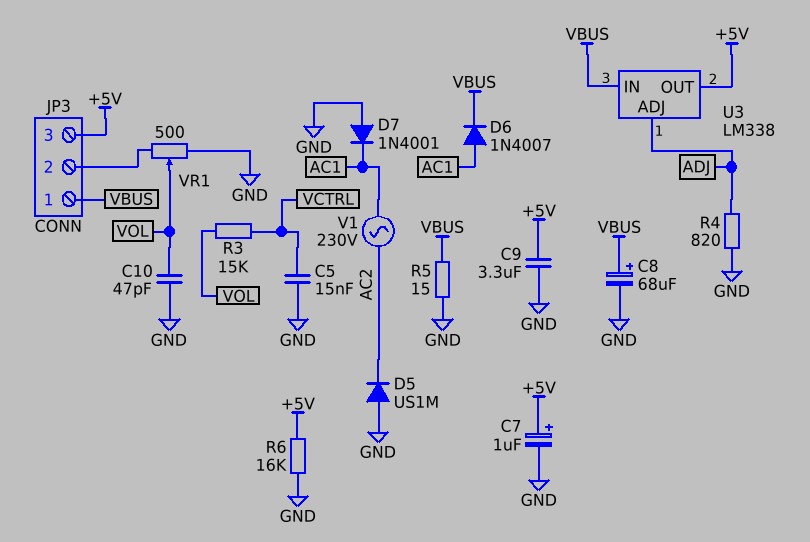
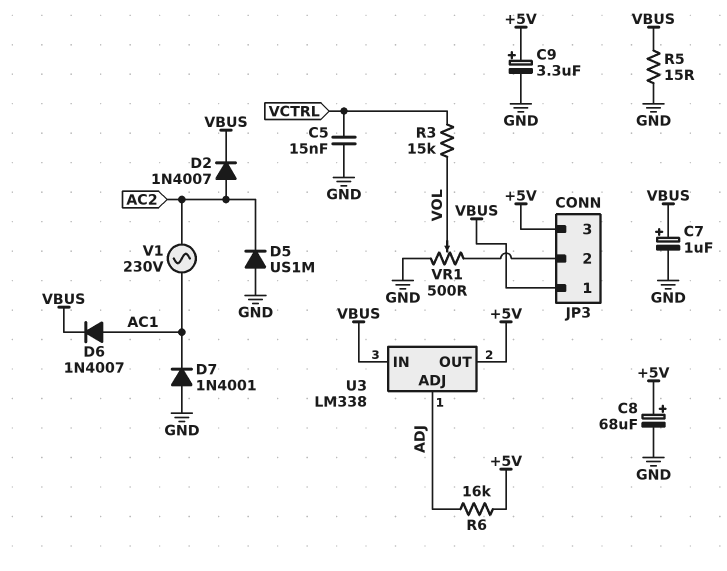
C7: 1uF (plus +5V, minus GND) -> 1uF (plus VBUS, minus GND)
C8: 68uF (plus VBUS, minus GND) -> 68uF (plus +5V, minus GND)
C9: 3.3uF (+5V, GND) -> 3.3uF (plus +5V, minus GND)
C10: 47pF (GND, VOL) -> none
D2: none -> diode 1N4007 (A AC2, K VBUS)
R4: 820 (ADJ, GND) -> none
R6: 16k (+5V, GND) -> 16k (+5V, ADJ)

